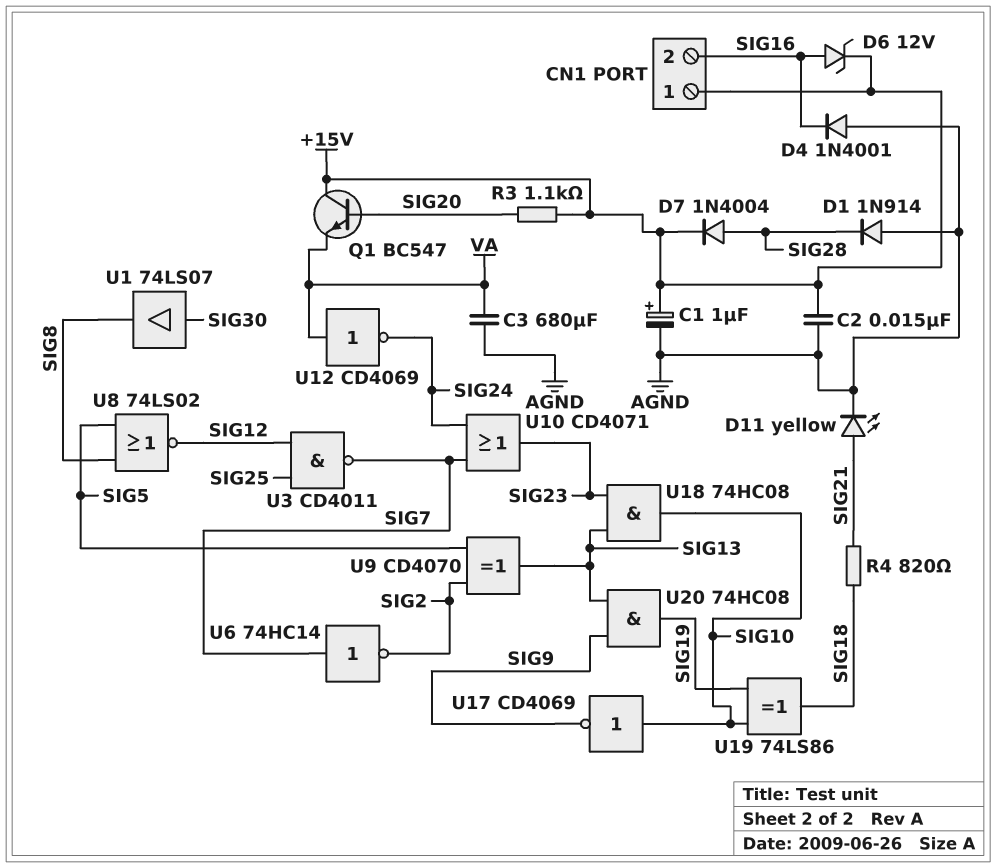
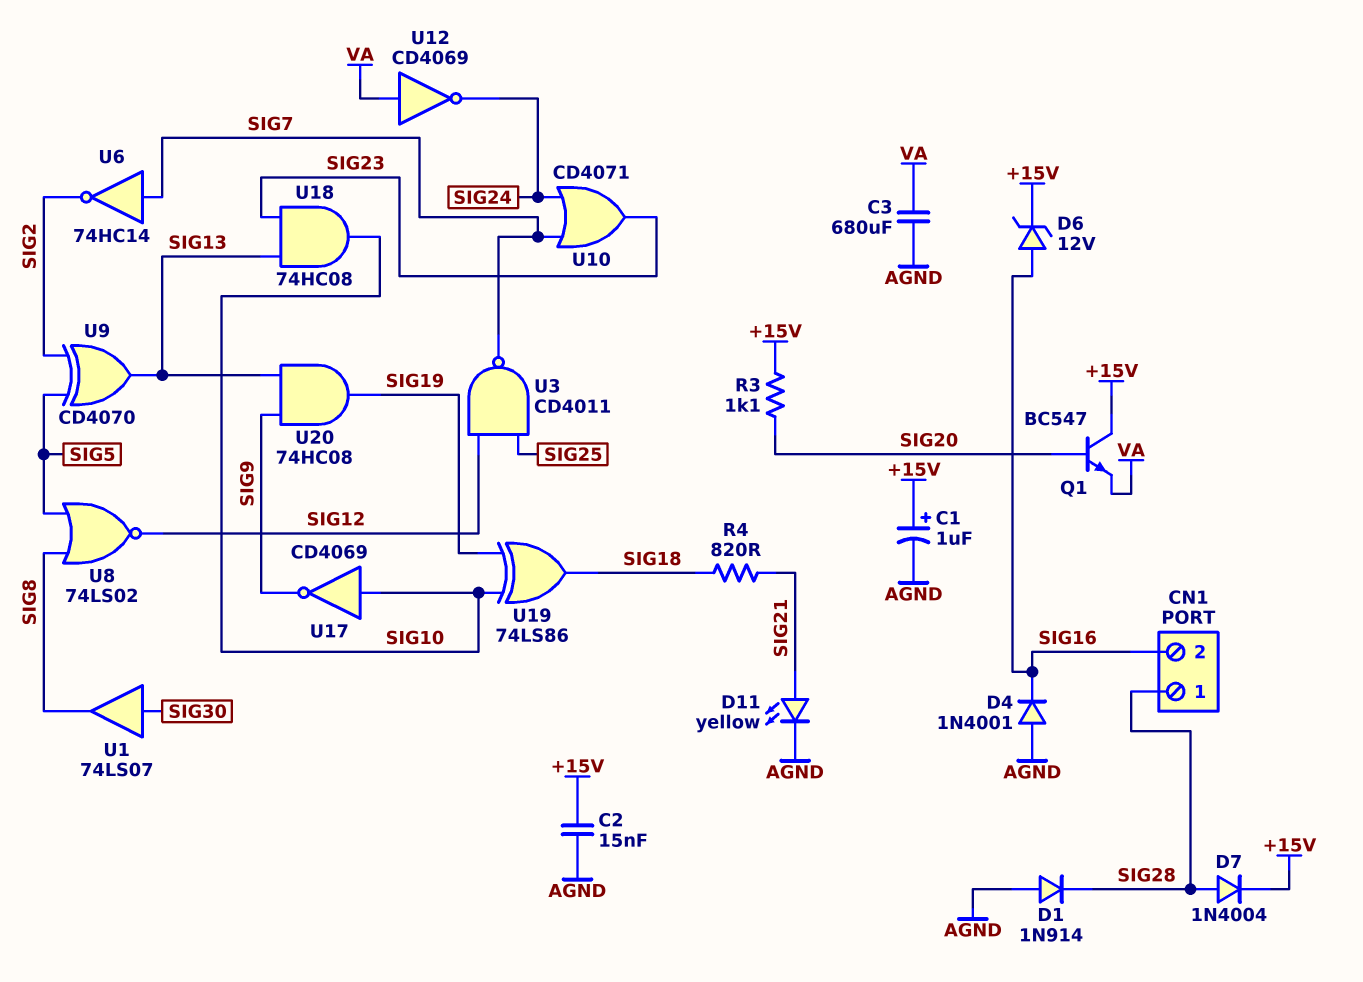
CN1 pin 1: +15V -> SIG28

